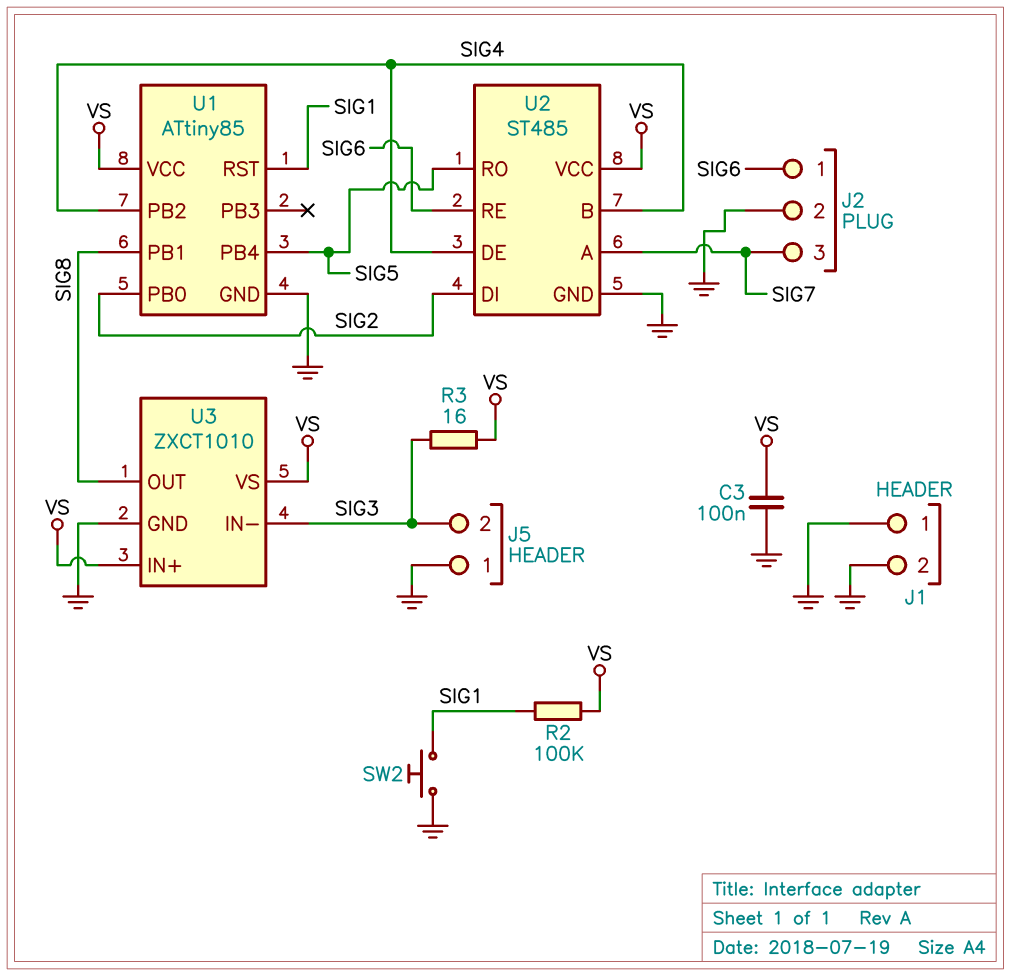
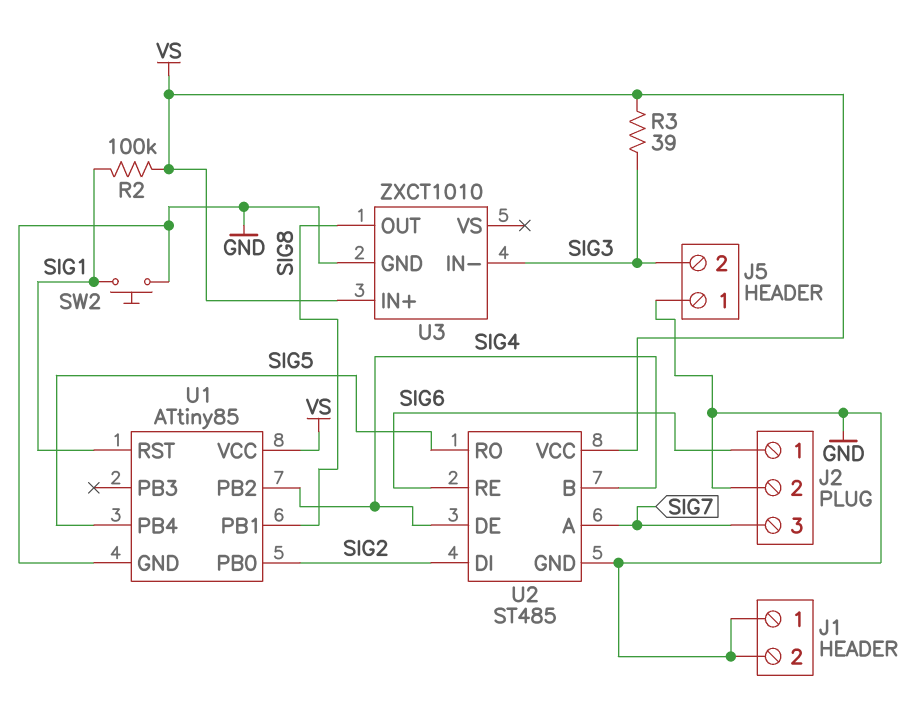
C3: 100nF (GND, VS) -> none
R3: 16 (SIG3, VS) -> 39 (SIG3, VS)
U3 pin VS: VS -> none

